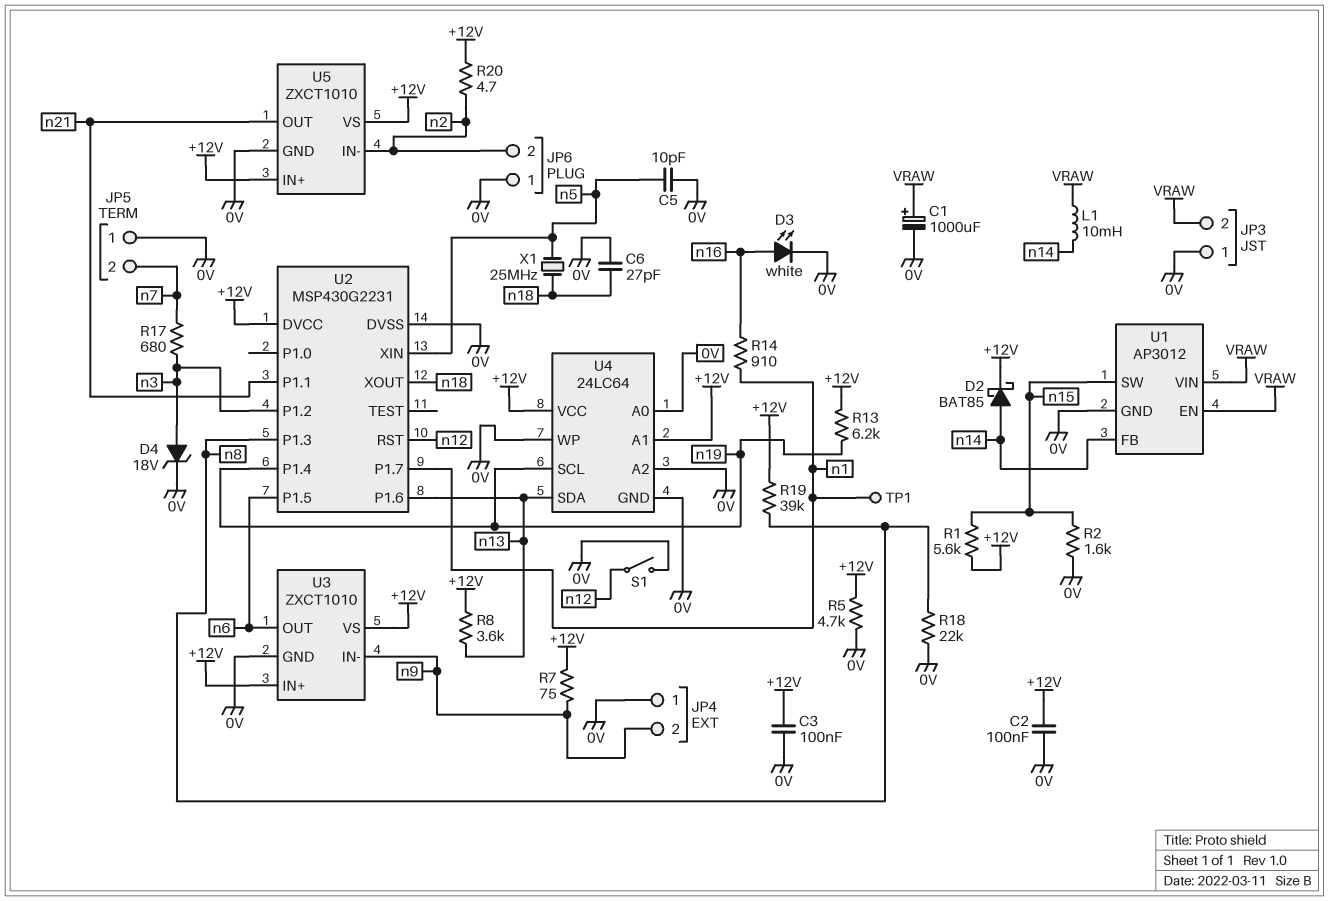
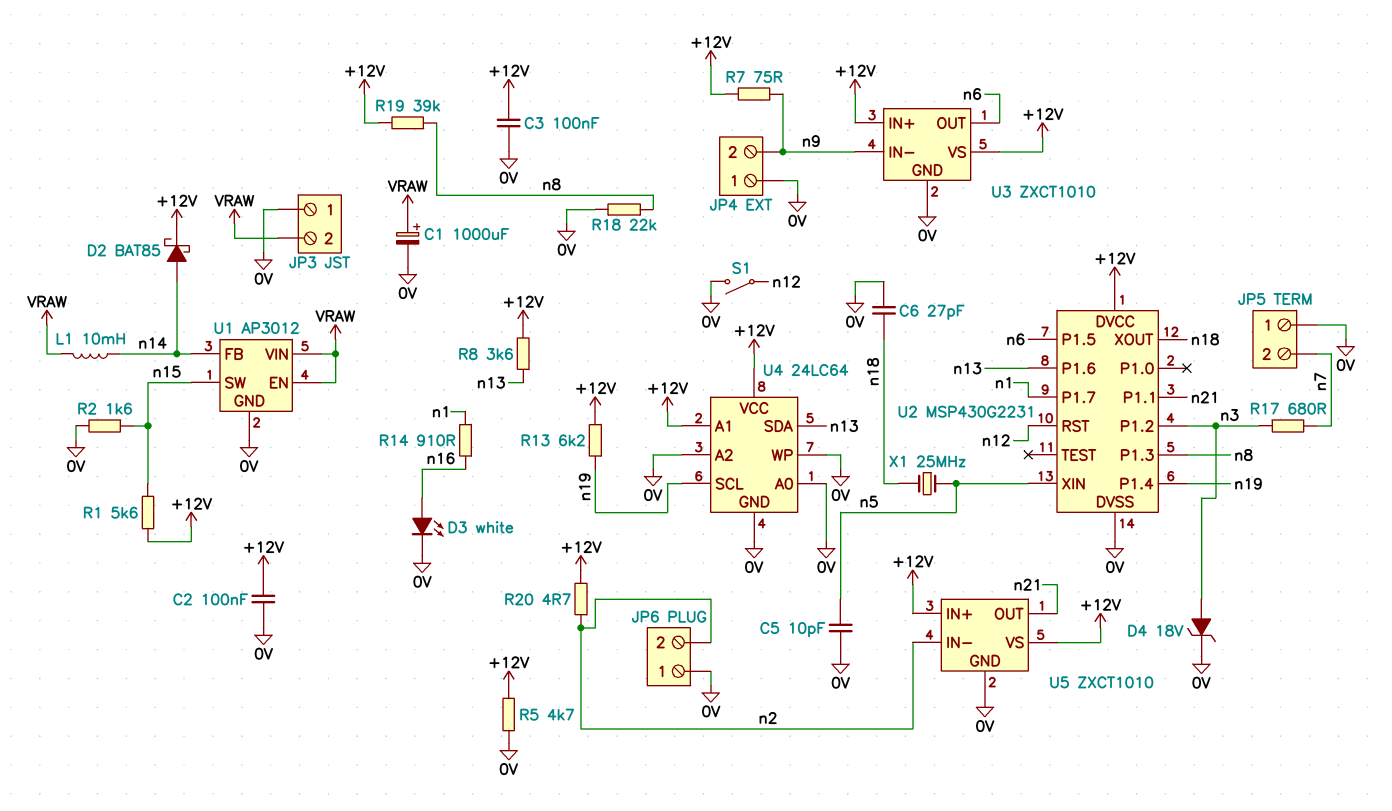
TP1: test point (n1) -> none

